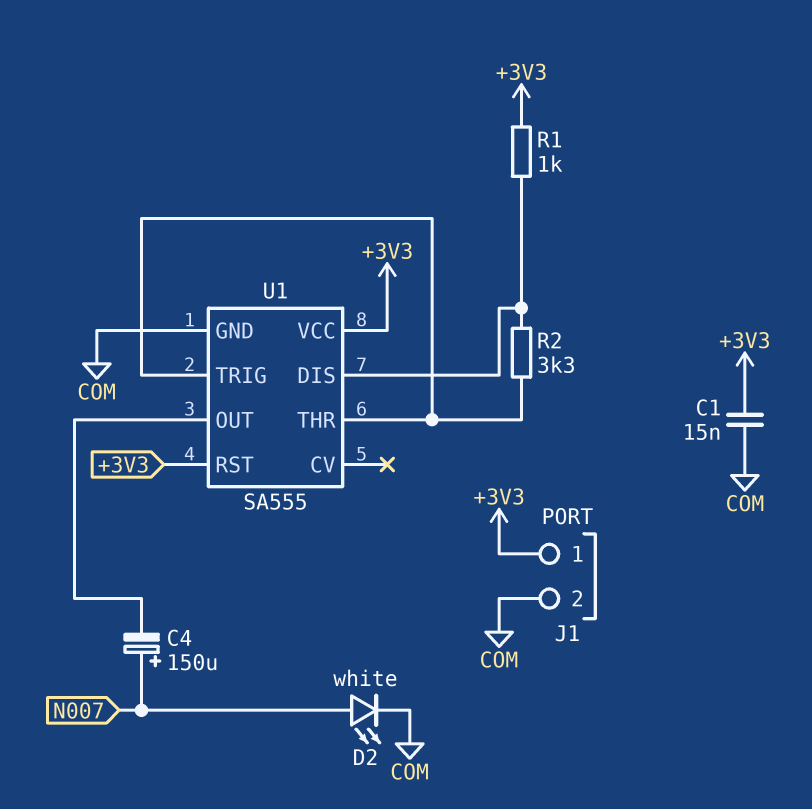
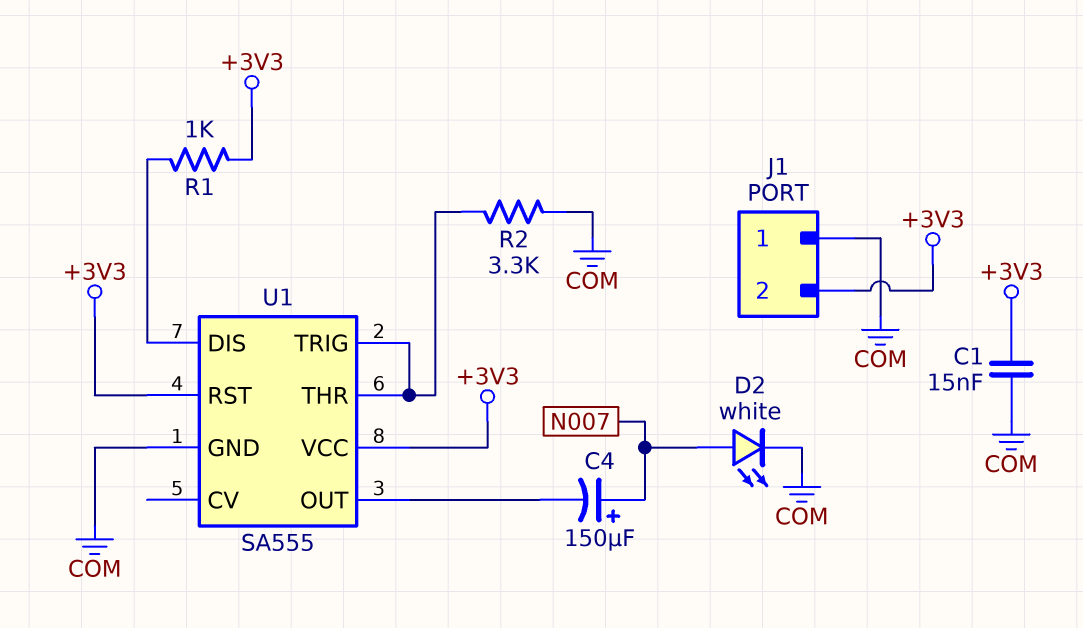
J1 pin 1: +3V3 -> COM
J1 pin 2: COM -> +3V3
R2: 3.3k (U1/DIS, U1/THR) -> 3.3k (COM, U1/THR)

